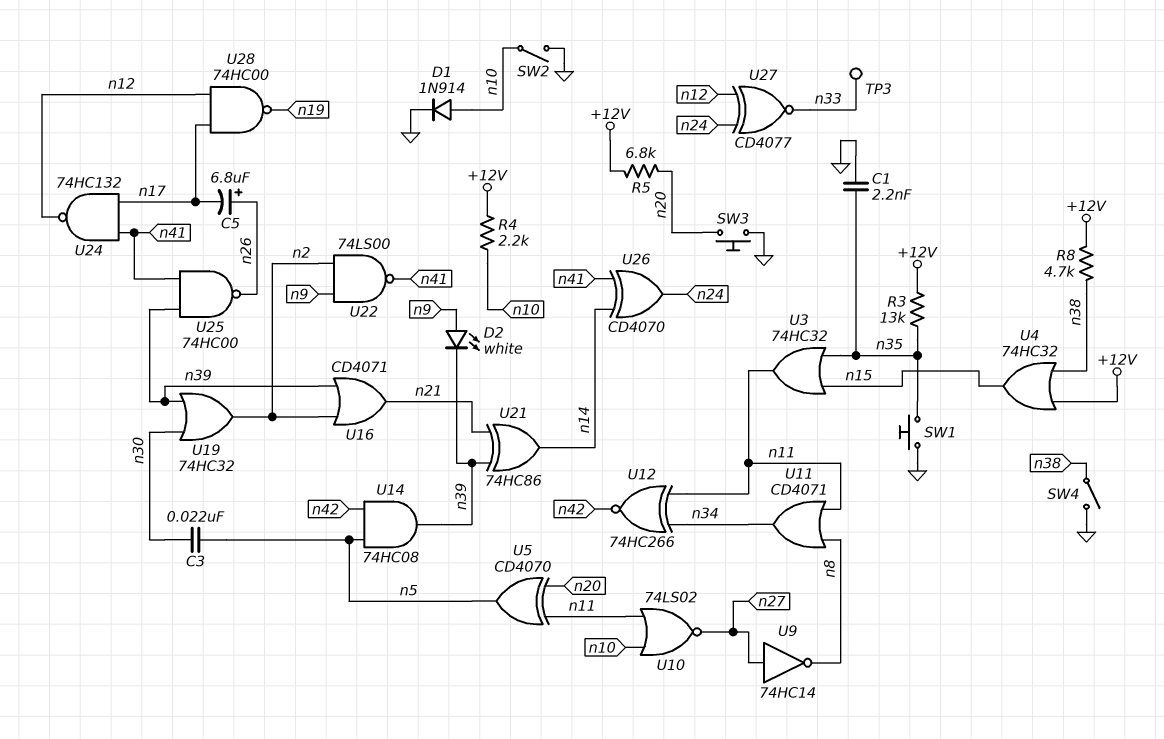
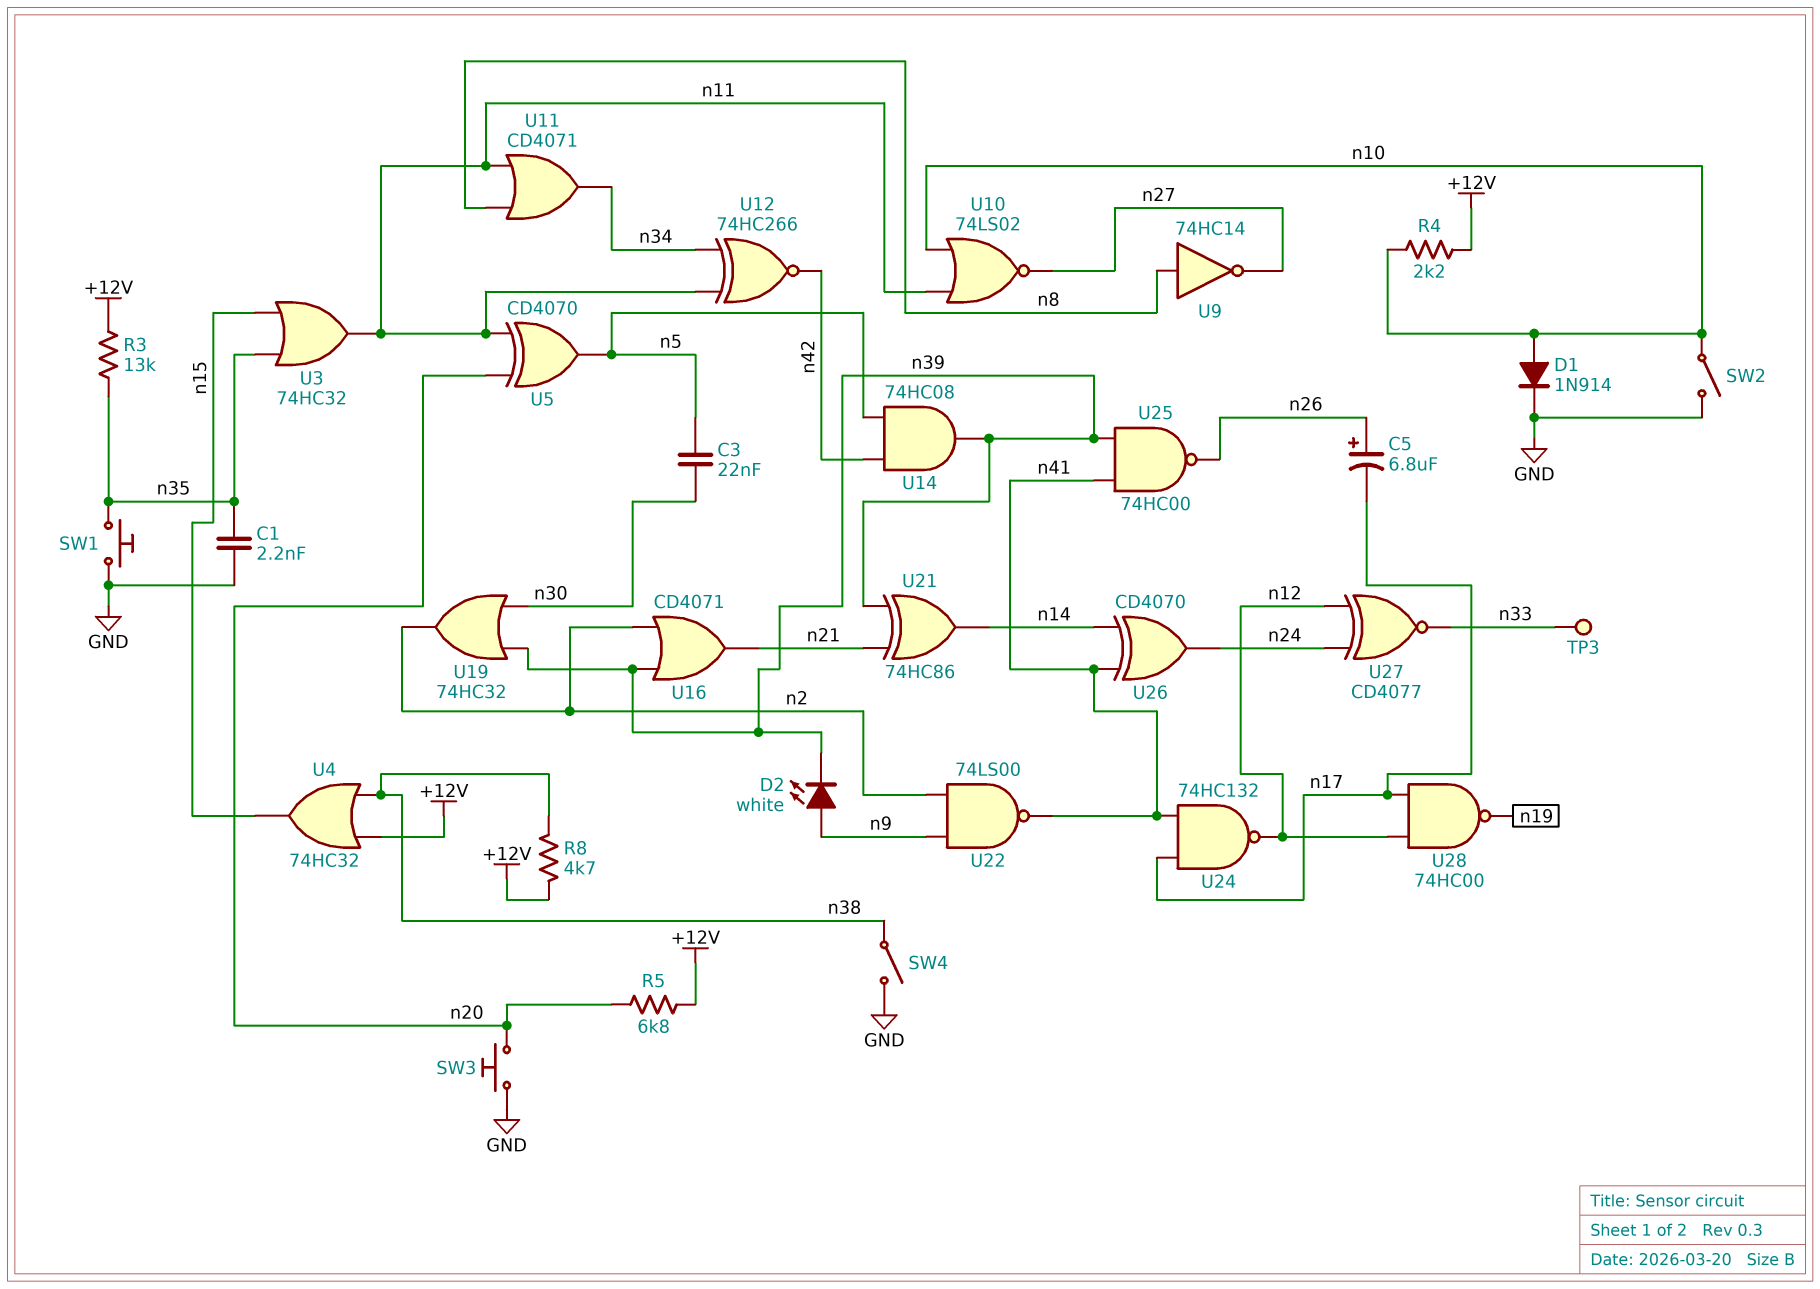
U9: NOT 74HC14 (in n27, out n8) -> NOT 74HC14 (in n8, out n27)

